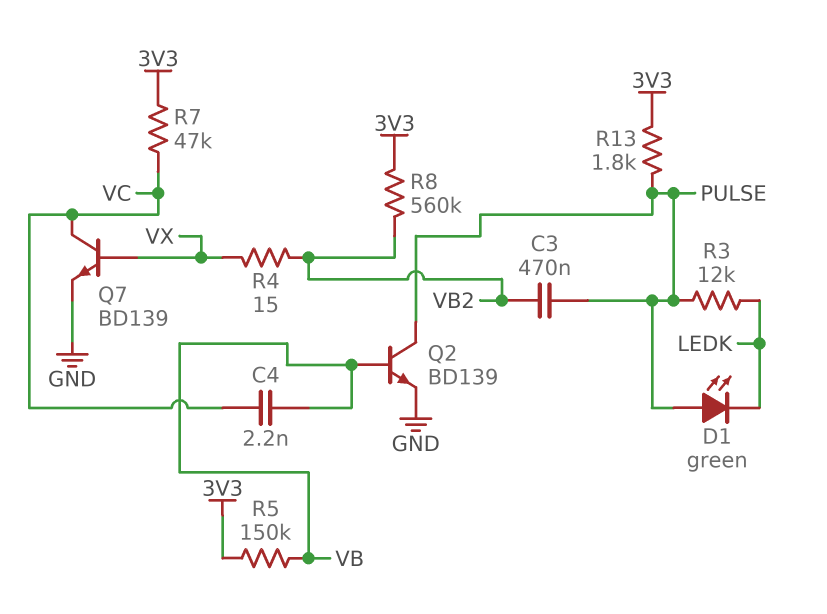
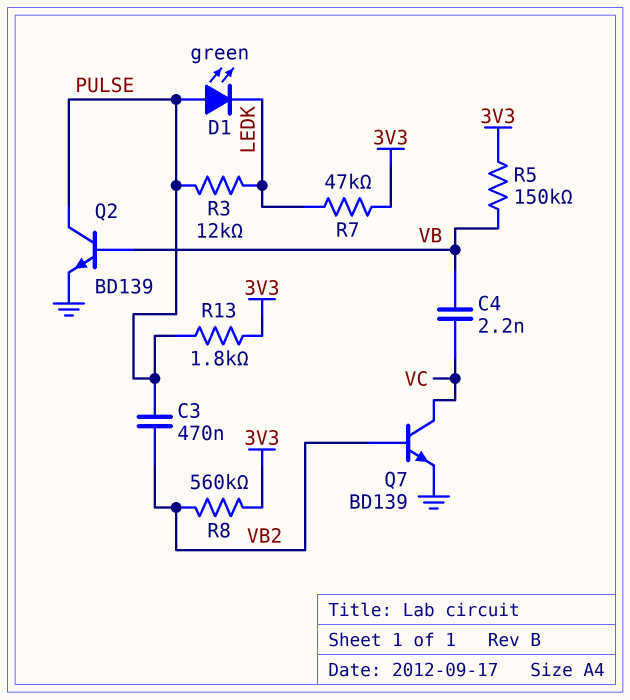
Q7: NPN BD139 (B VX, C VC, E GND) -> NPN BD139 (B VB2, C VC, E GND)
R4: 15 (VB2, VX) -> none
R7: 47k (3V3, VC) -> 47k (3V3, LEDK)

